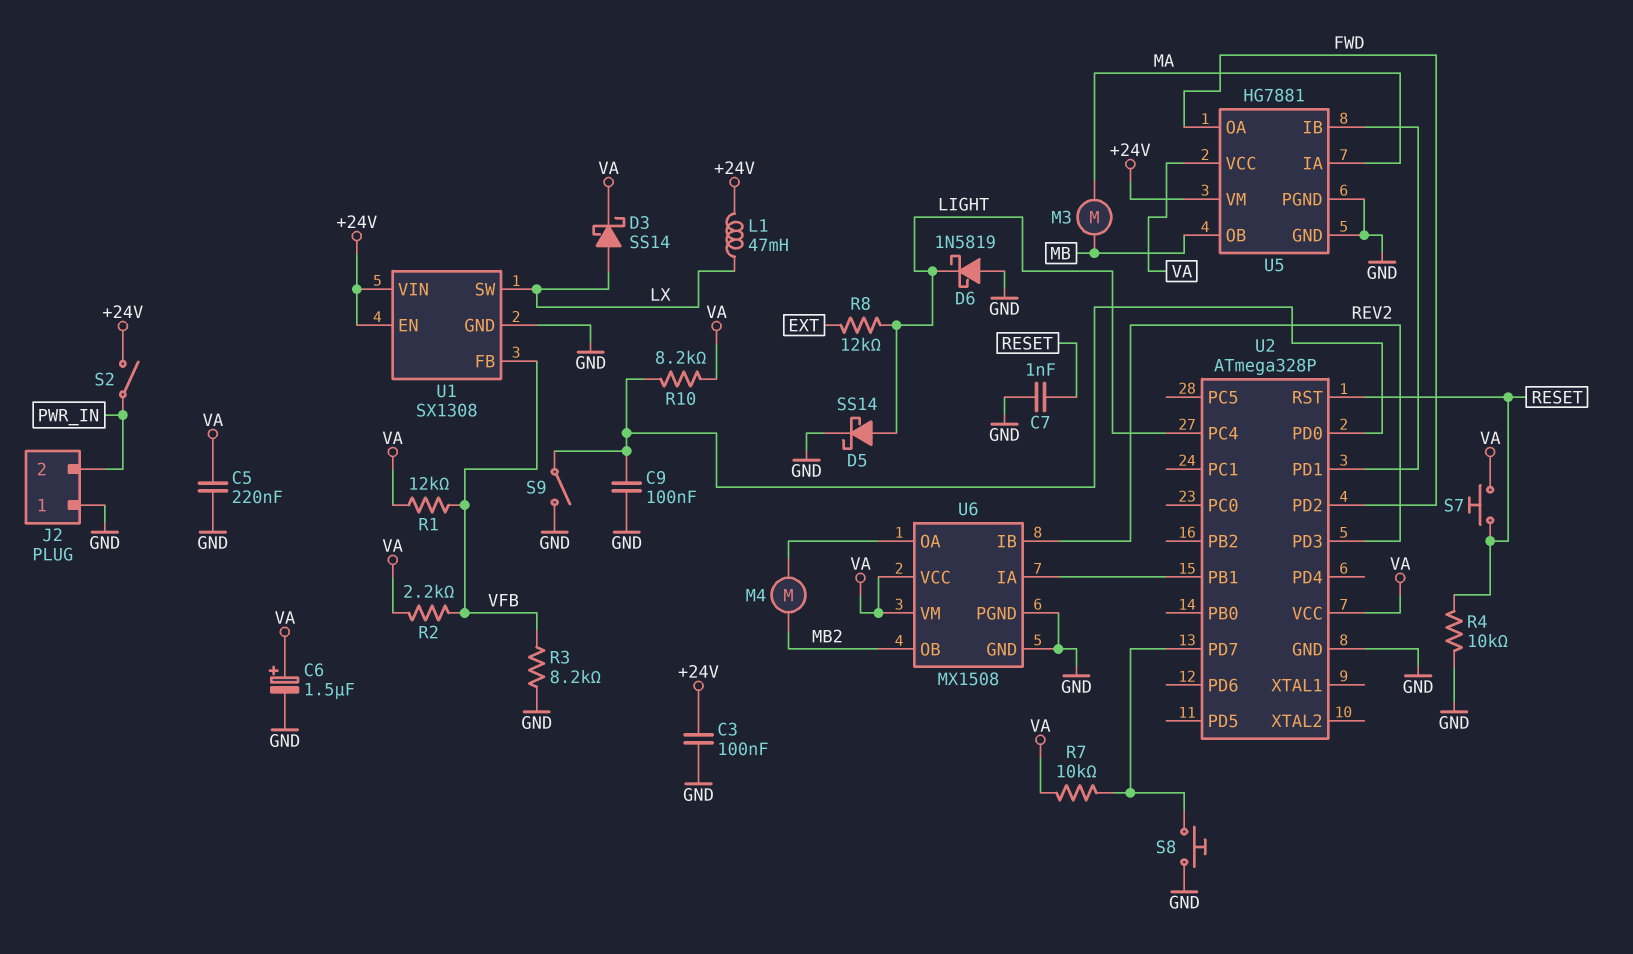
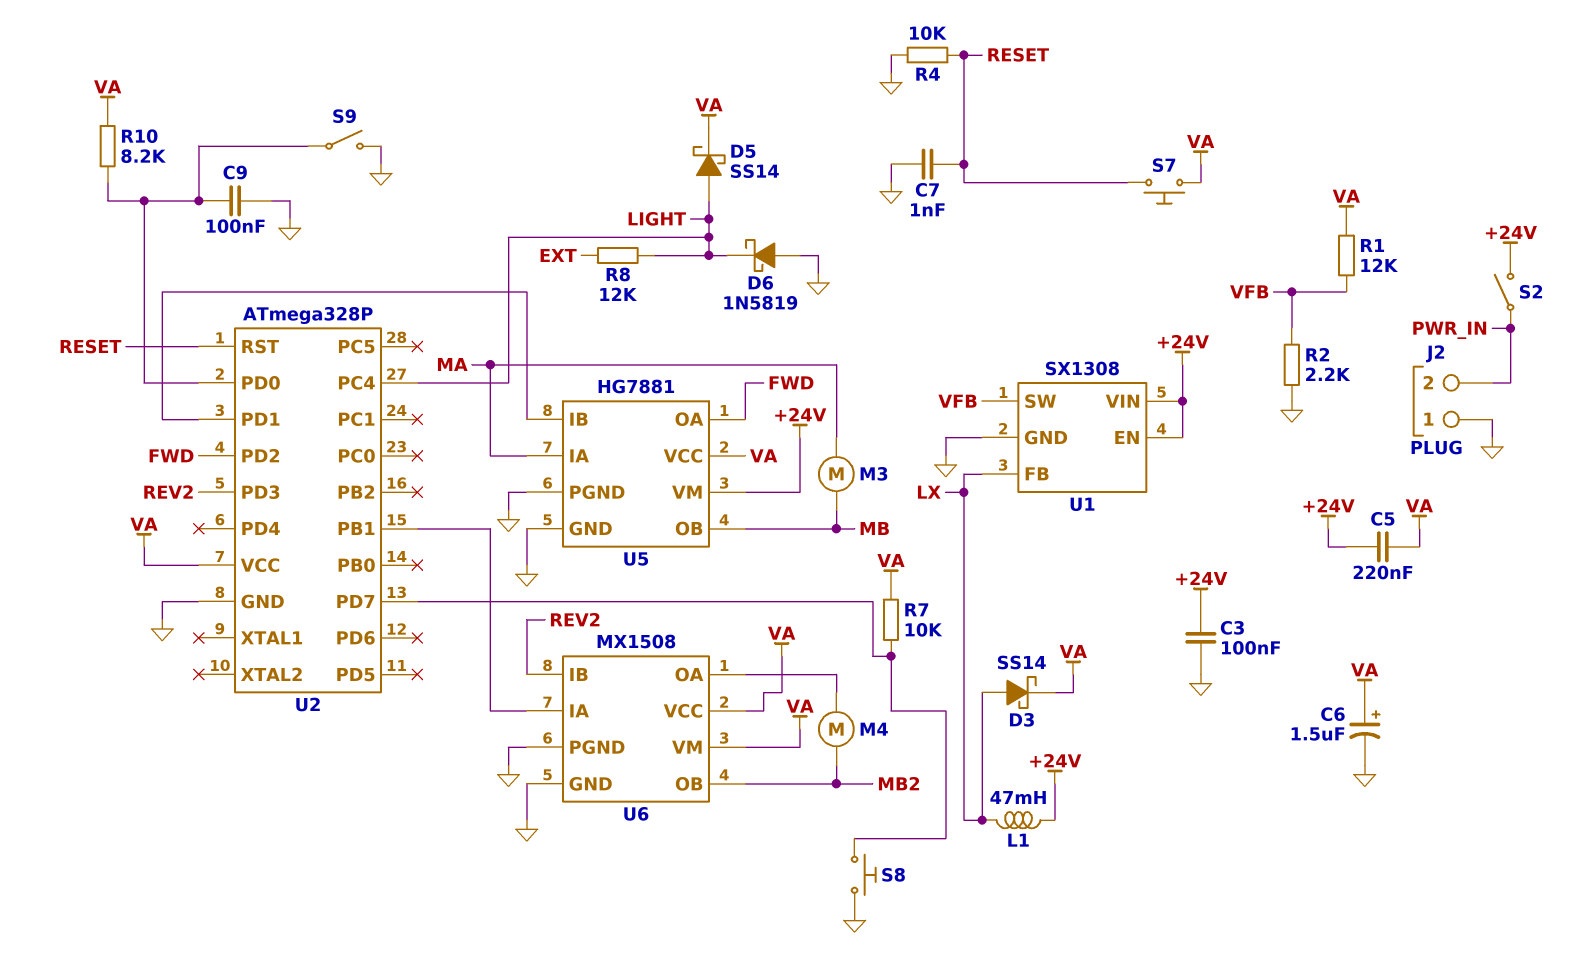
C5: 220nF (GND, VA) -> 220nF (+24V, VA)
D5: schottky SS14 (A LIGHT, K GND) -> schottky SS14 (A LIGHT, K VA)
R2: 2.2k (VA, VFB) -> 2.2k (GND, VFB)
R3: 8.2k (GND, VFB) -> none
U1 pin FB: VFB -> LX
U1 pin SW: LX -> VFB

